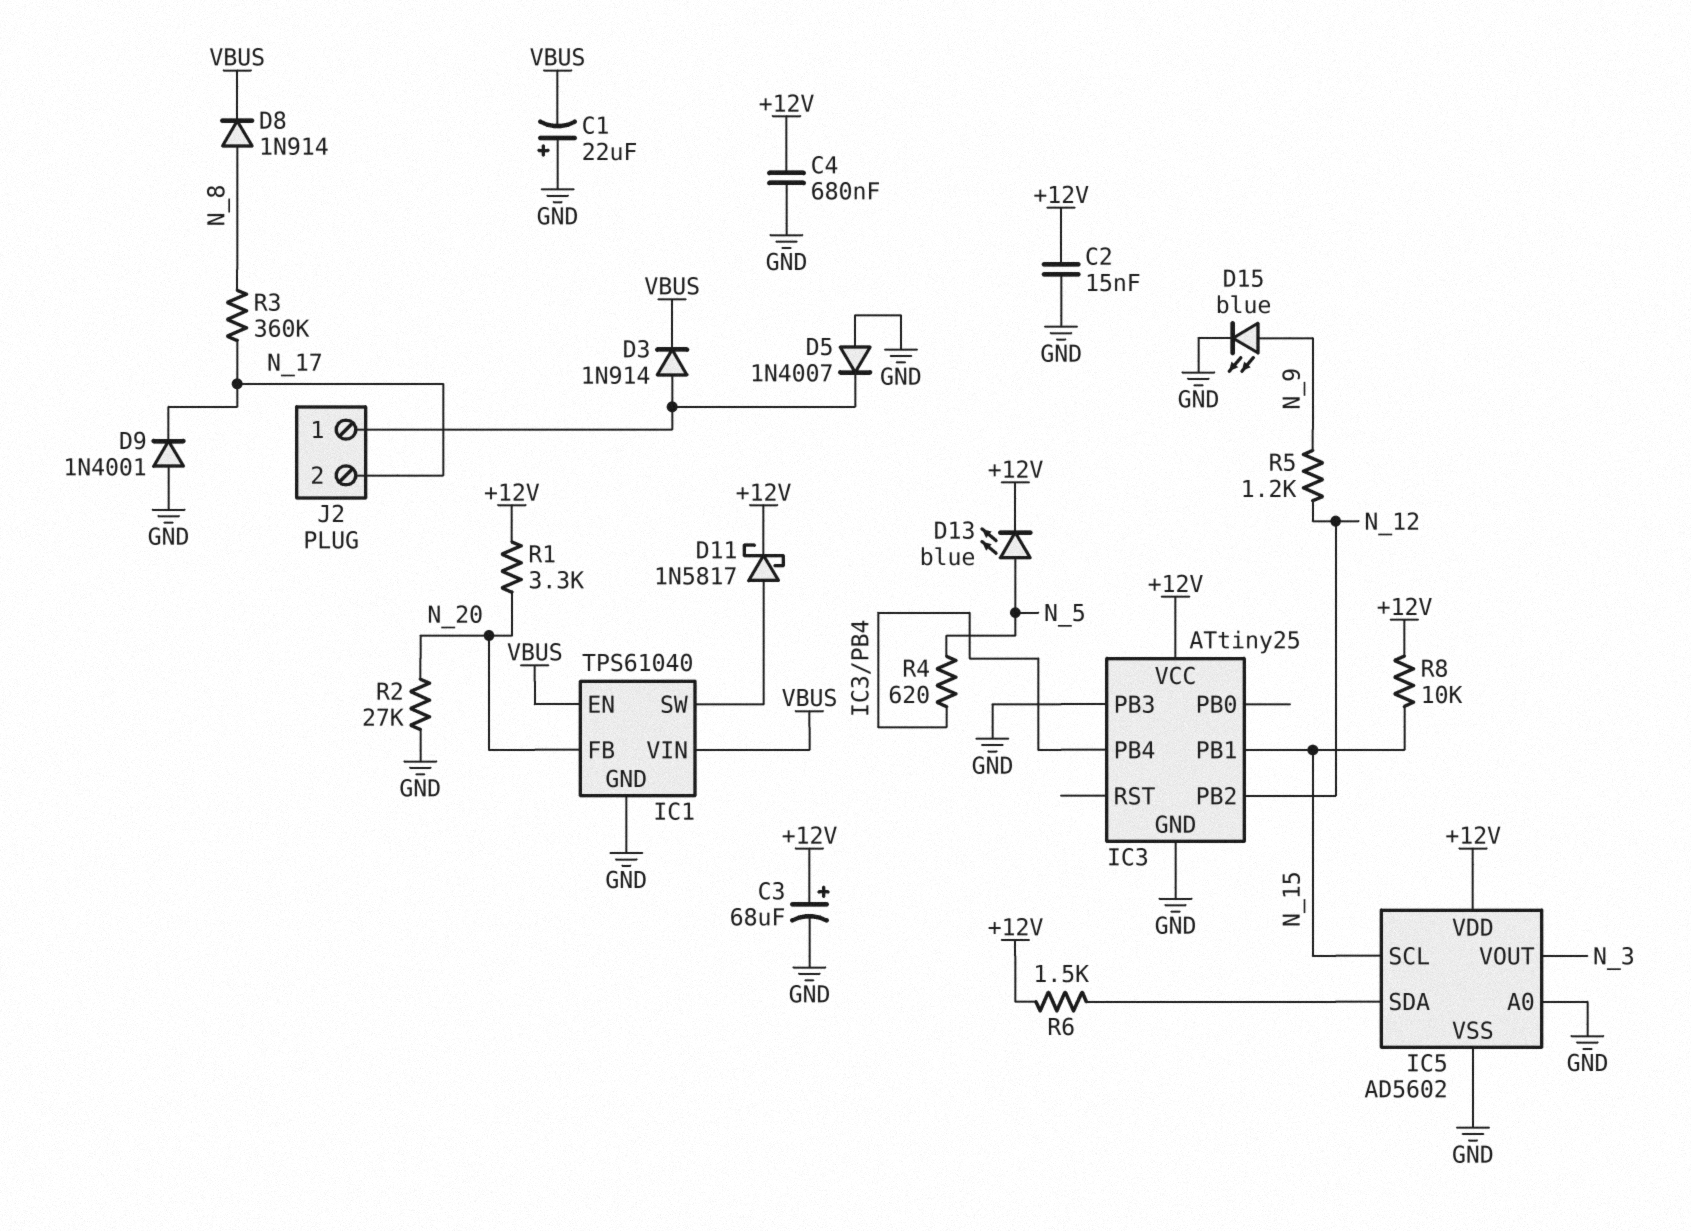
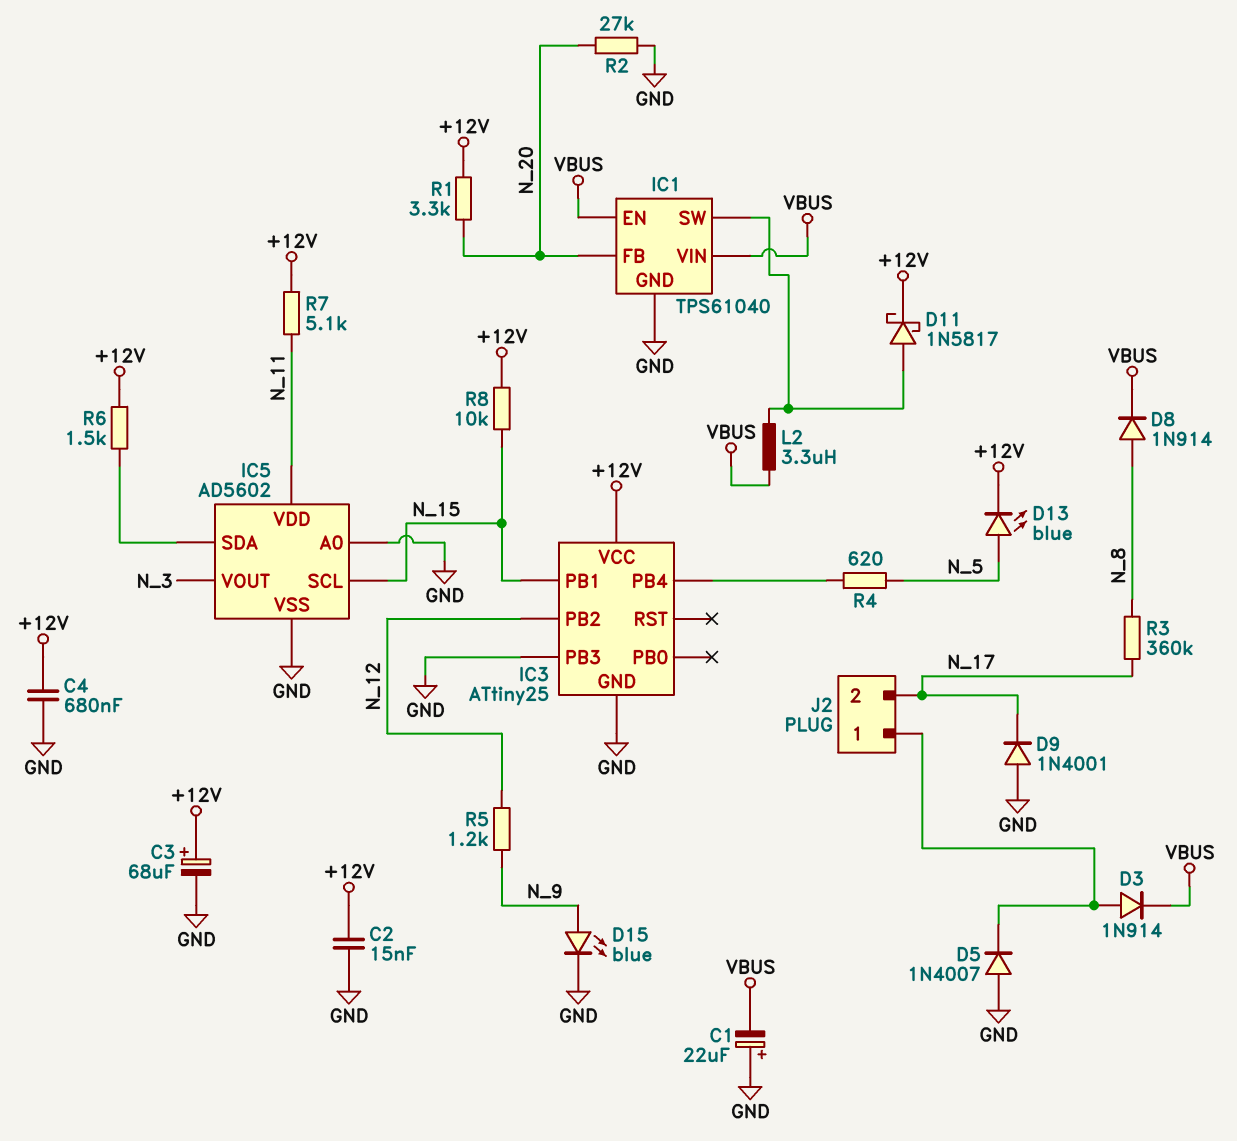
IC5 pin VDD: +12V -> N_11
L2: none -> 3.3uH (IC1/SW, VBUS)
R7: none -> 5.1k (+12V, N_11)

